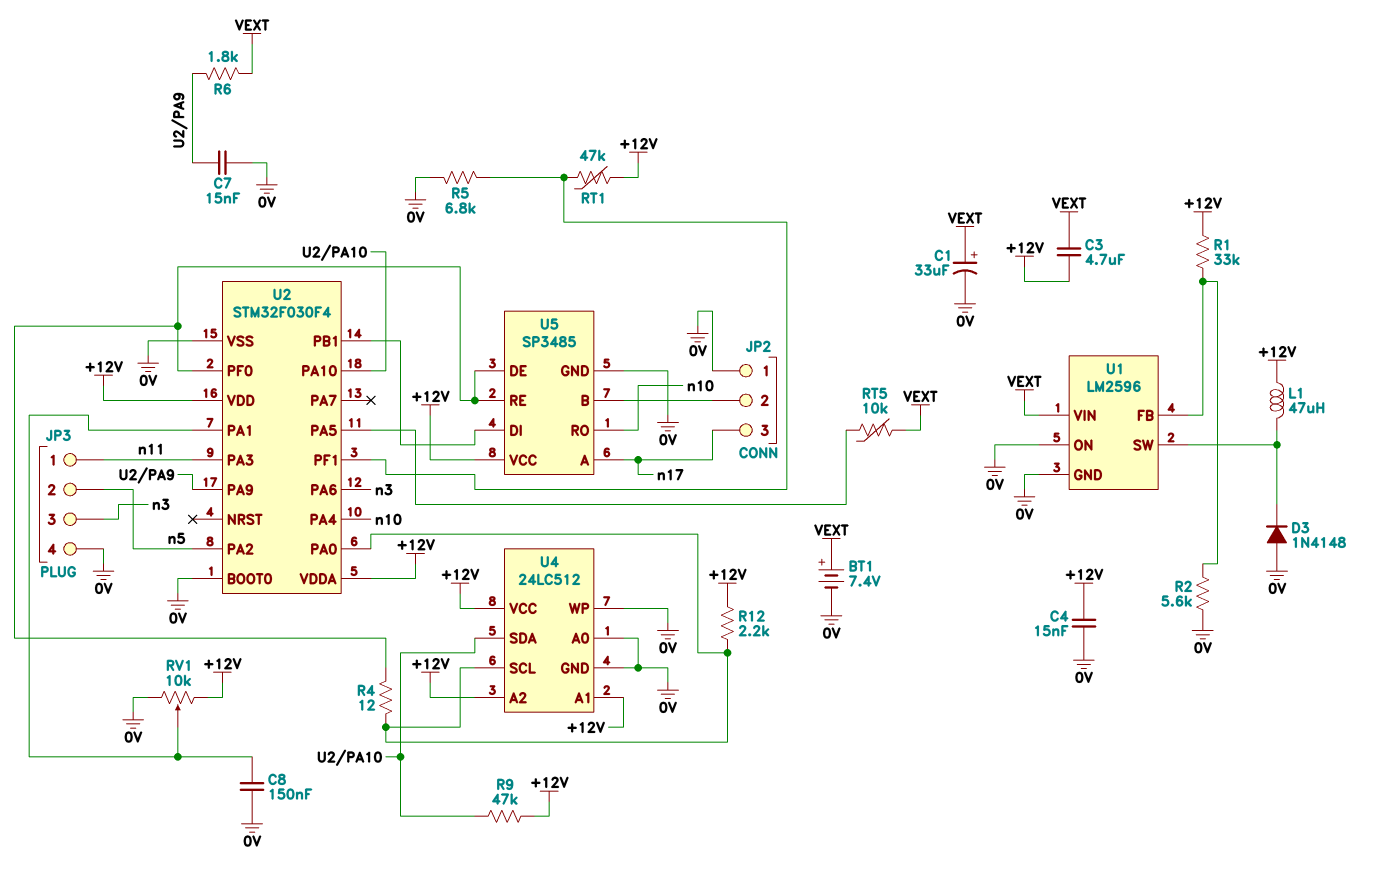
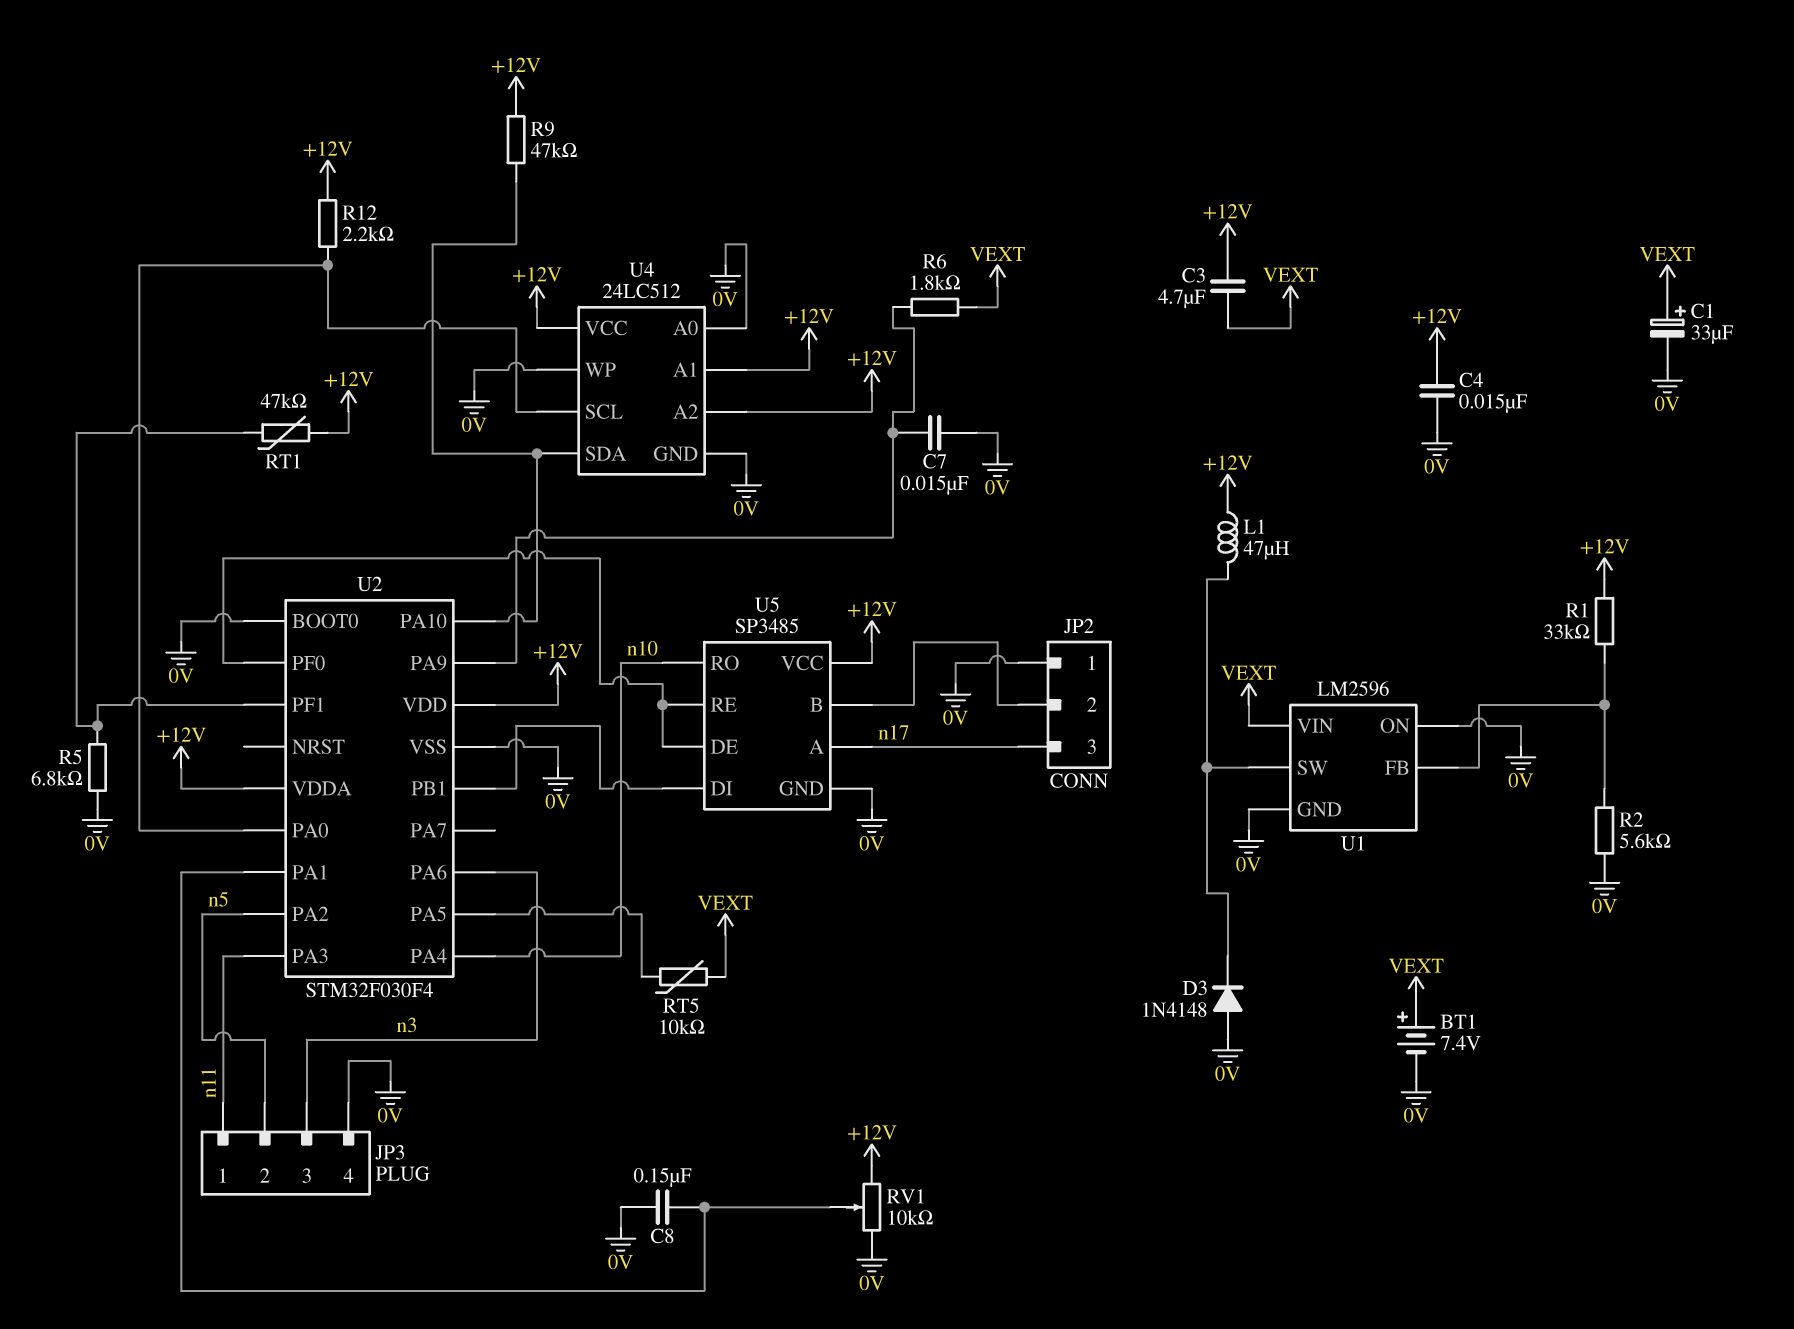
R4: 12 (U2/PA0, U2/PF0) -> none

